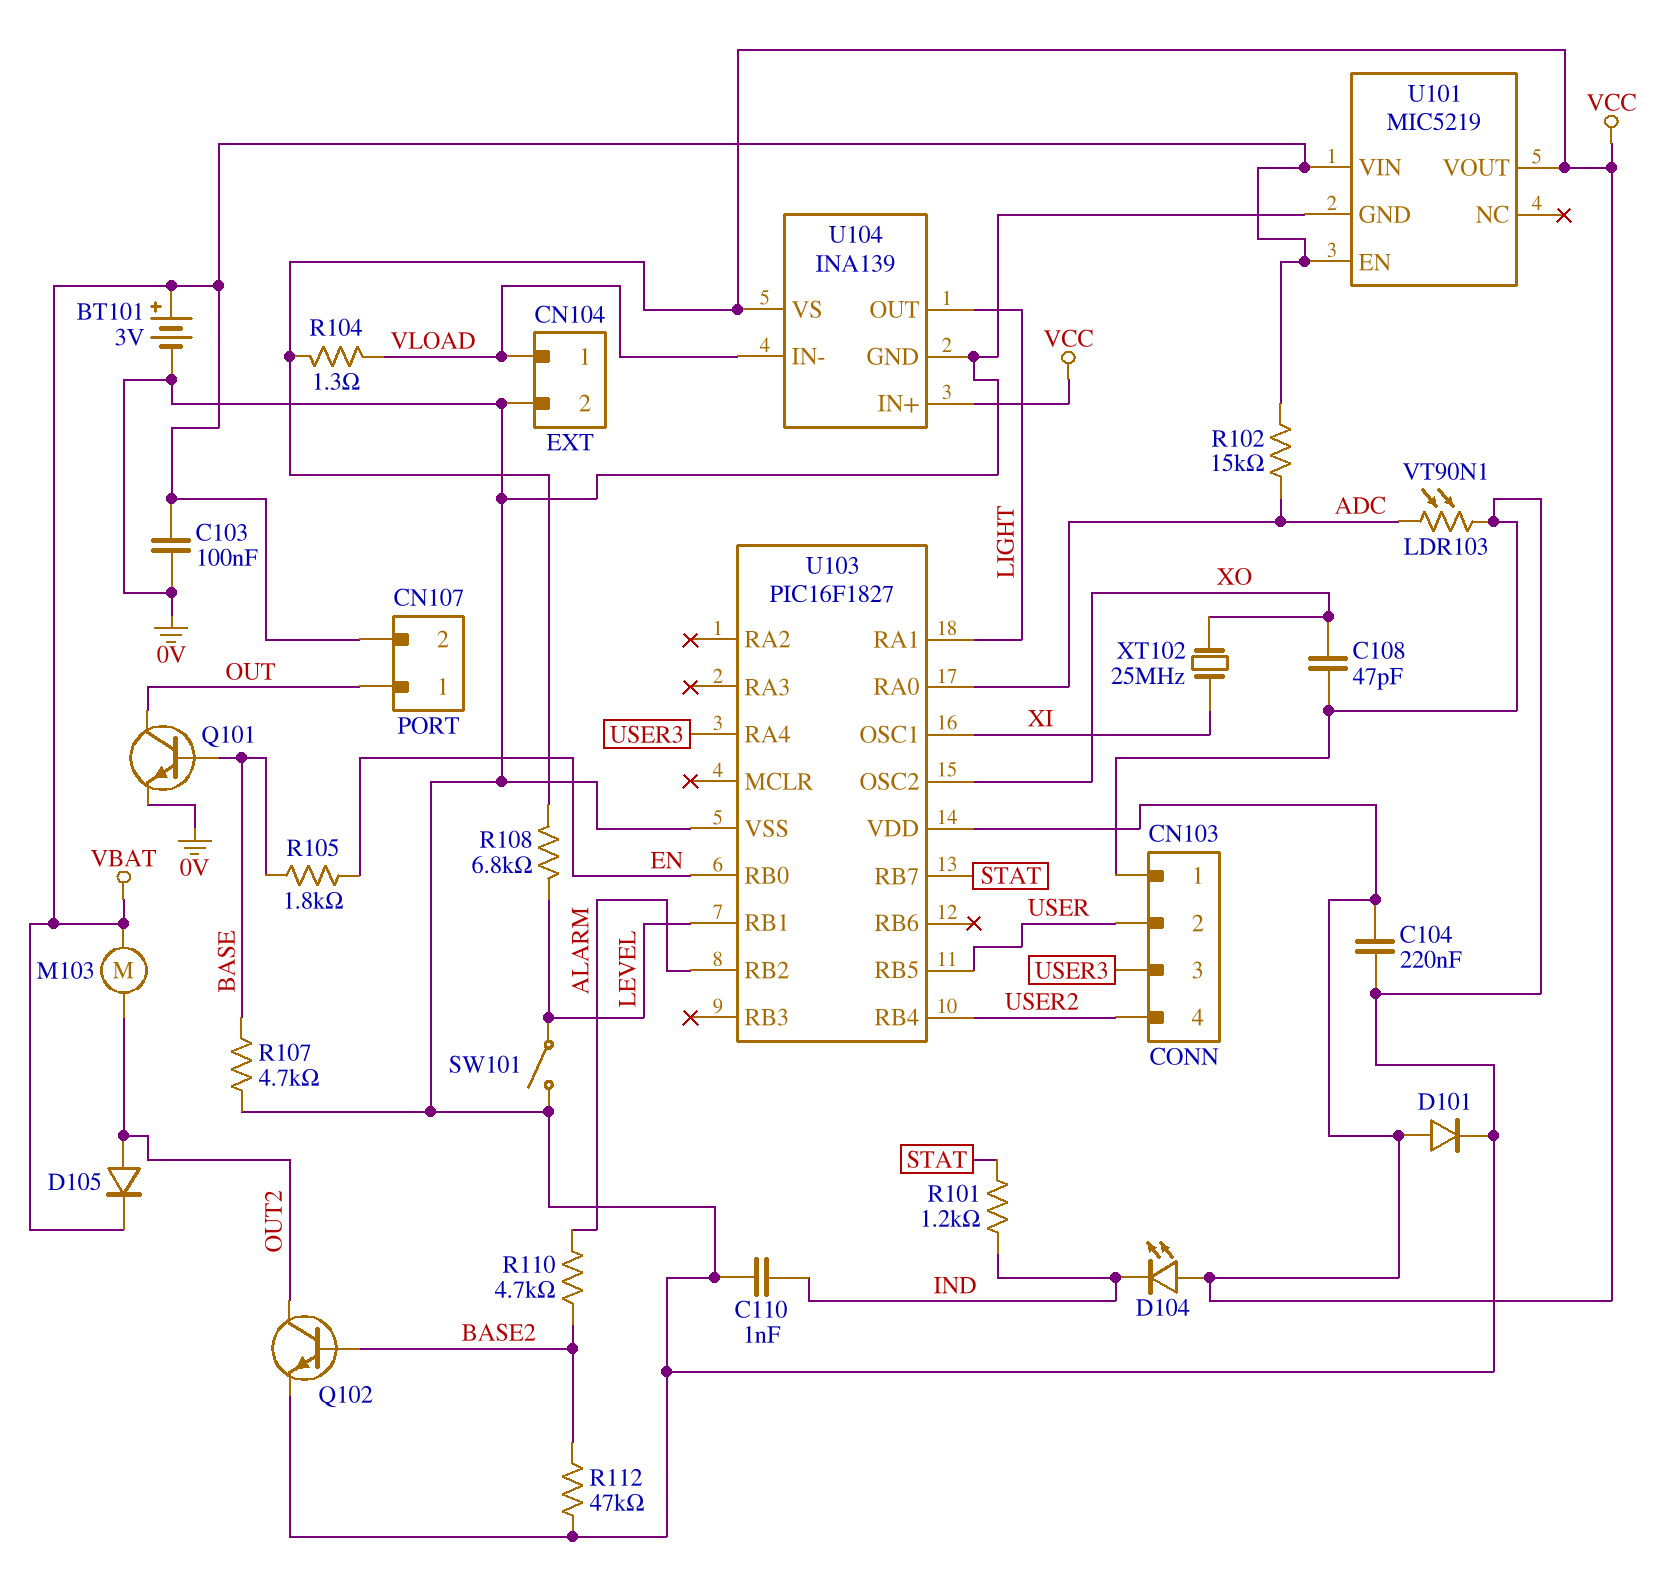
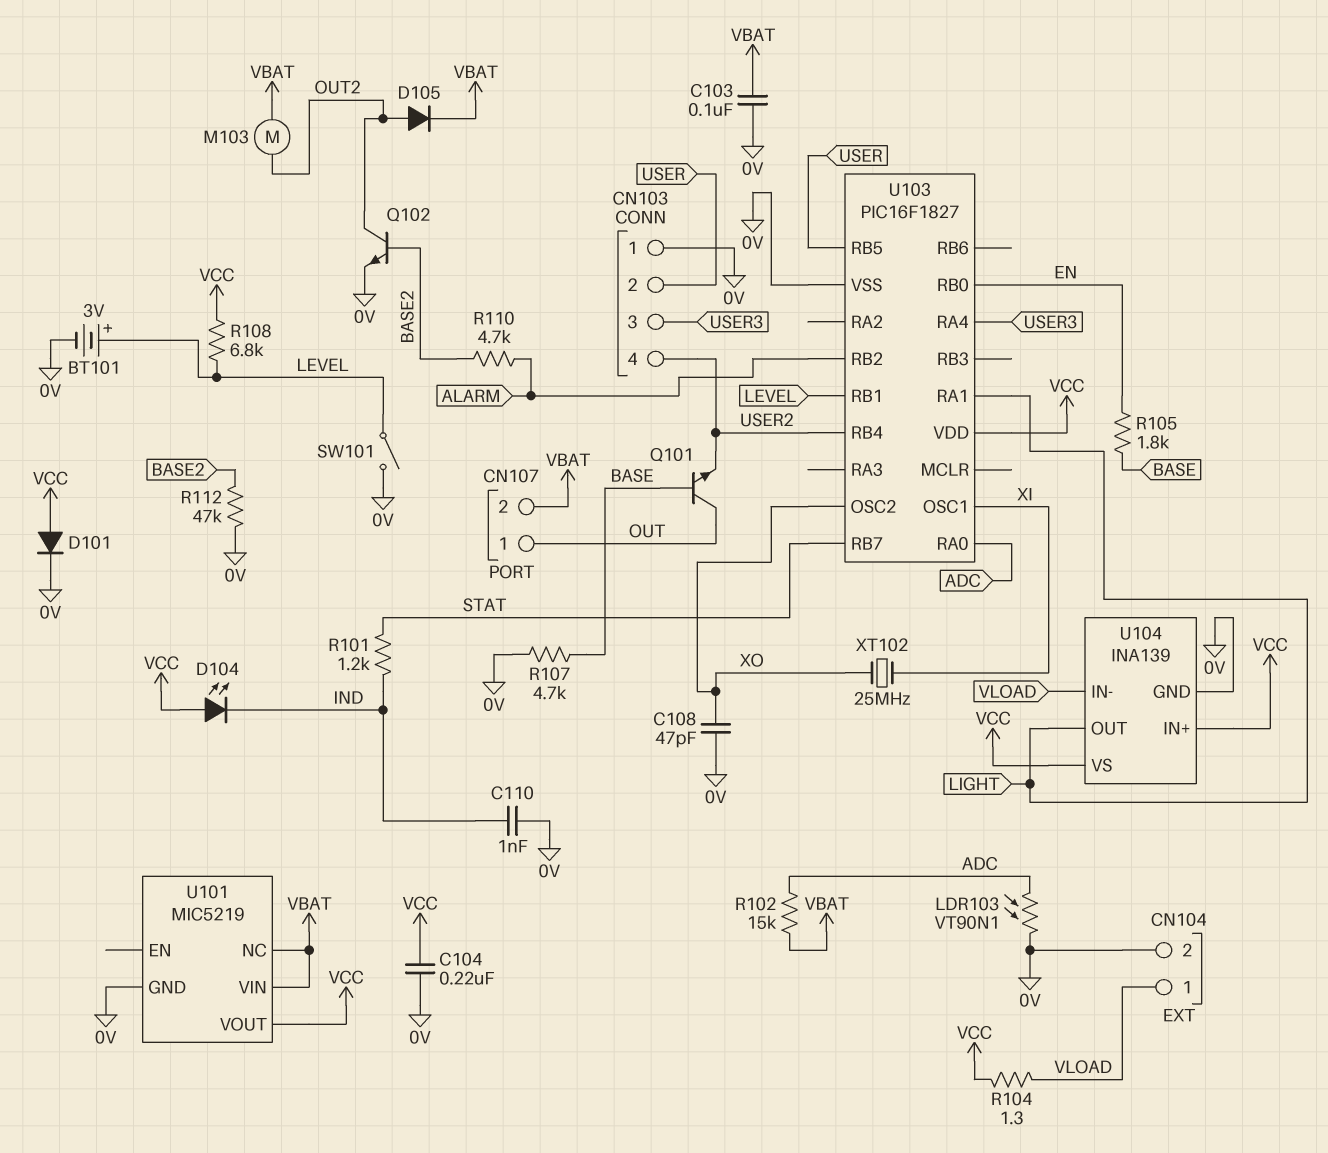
BT101: 3V (plus VBAT, minus 0V) -> 3V (plus LEVEL, minus 0V)
Q101: NPN (B BASE, C OUT, E 0V) -> NPN (B BASE, C OUT, E USER2)
U101 pin EN: VBAT -> none
U101 pin NC: none -> VBAT

